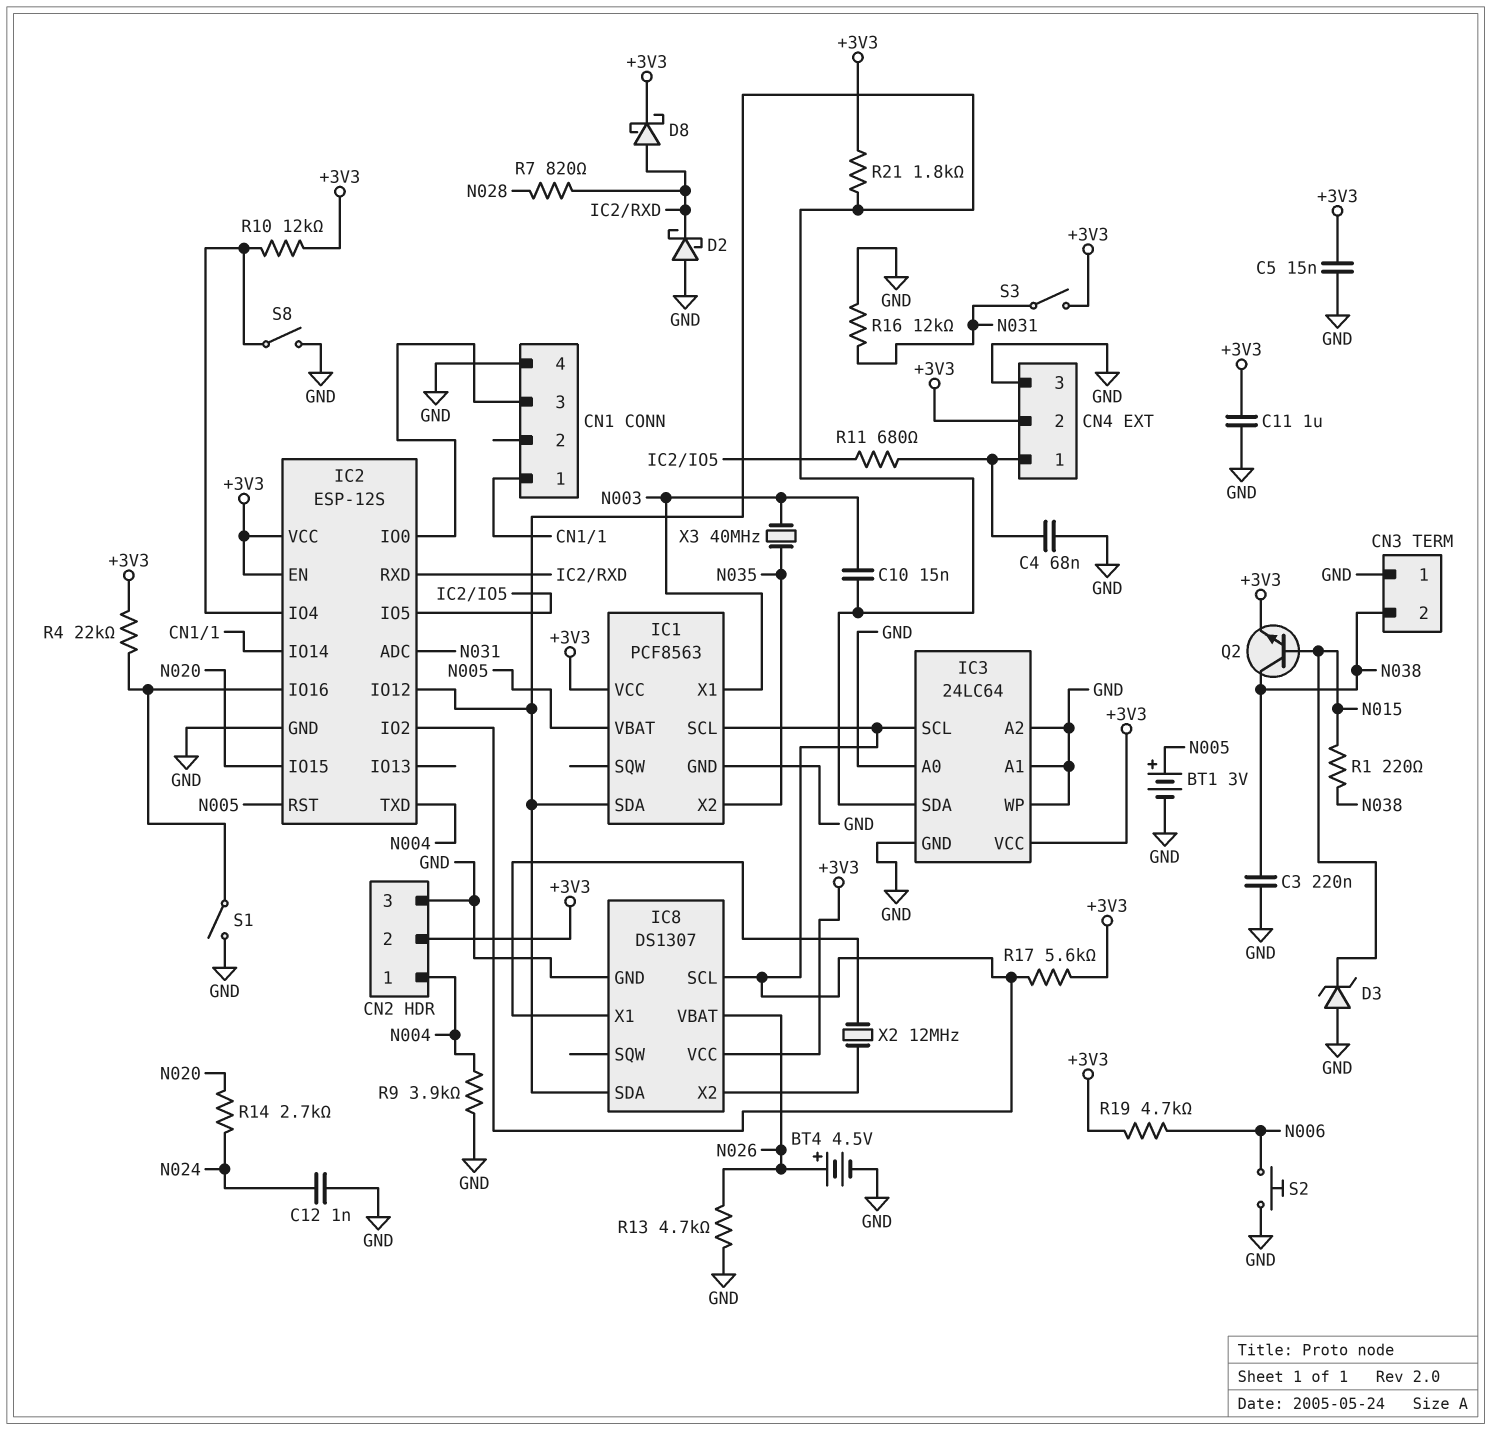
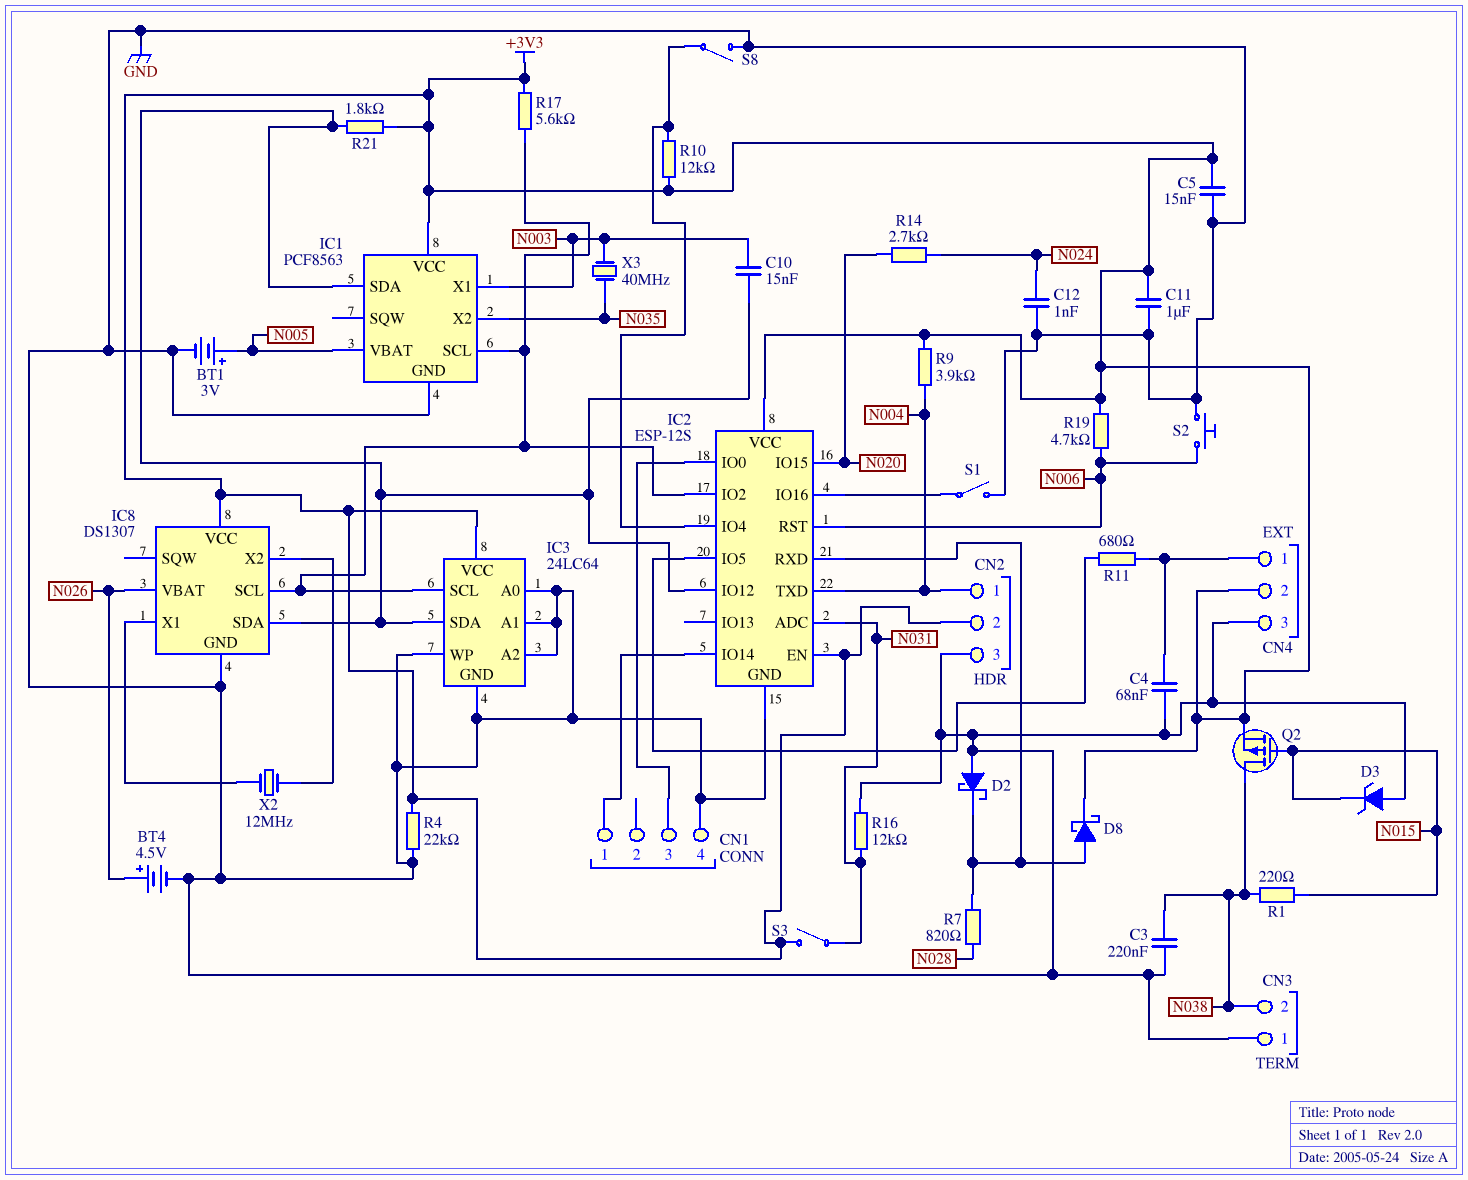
IC2 pin RST: N005 -> N006
Q2: NPN (B N015, C N038, E +3V3) -> PMOS (G N015, D N038, S +3V3)
R4: 22k (+3V3, IC2/IO16) -> 22k (+3V3, GND)
R9: 3.9k (GND, N004) -> 3.9k (+3V3, N004)
R13: 4.7k (GND, N026) -> none

